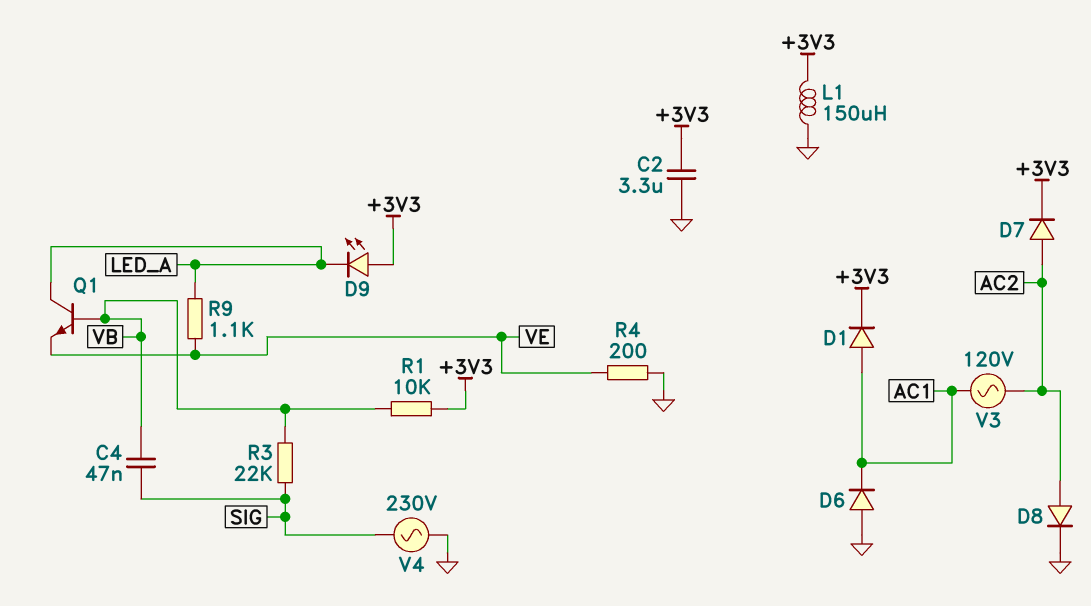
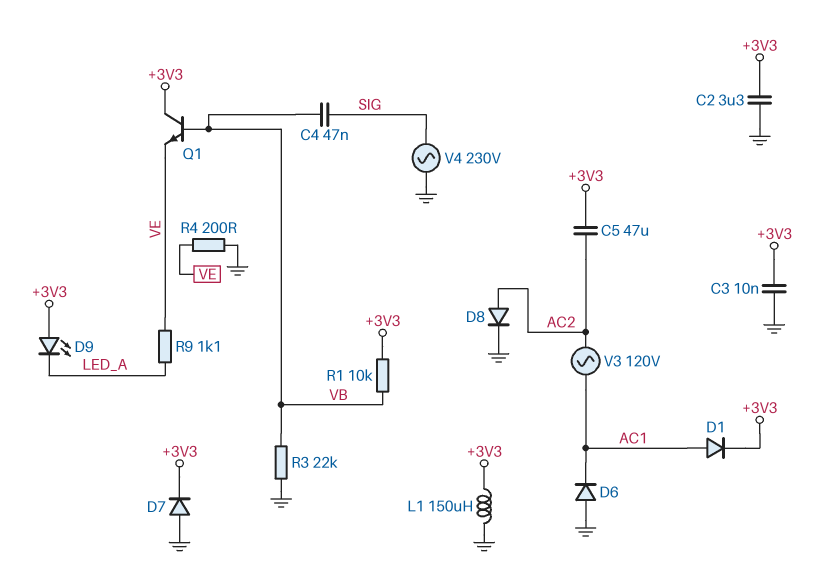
C3: none -> 10nF (+3V3, GND)
C5: none -> 47uF (+3V3, AC2)
D7: diode (A AC2, K +3V3) -> diode (A GND, K +3V3)
Q1: NPN (B VB, C LED_A, E VE) -> NPN (B VB, C +3V3, E VE)
R3: 22k (SIG, VB) -> 22k (GND, VB)

